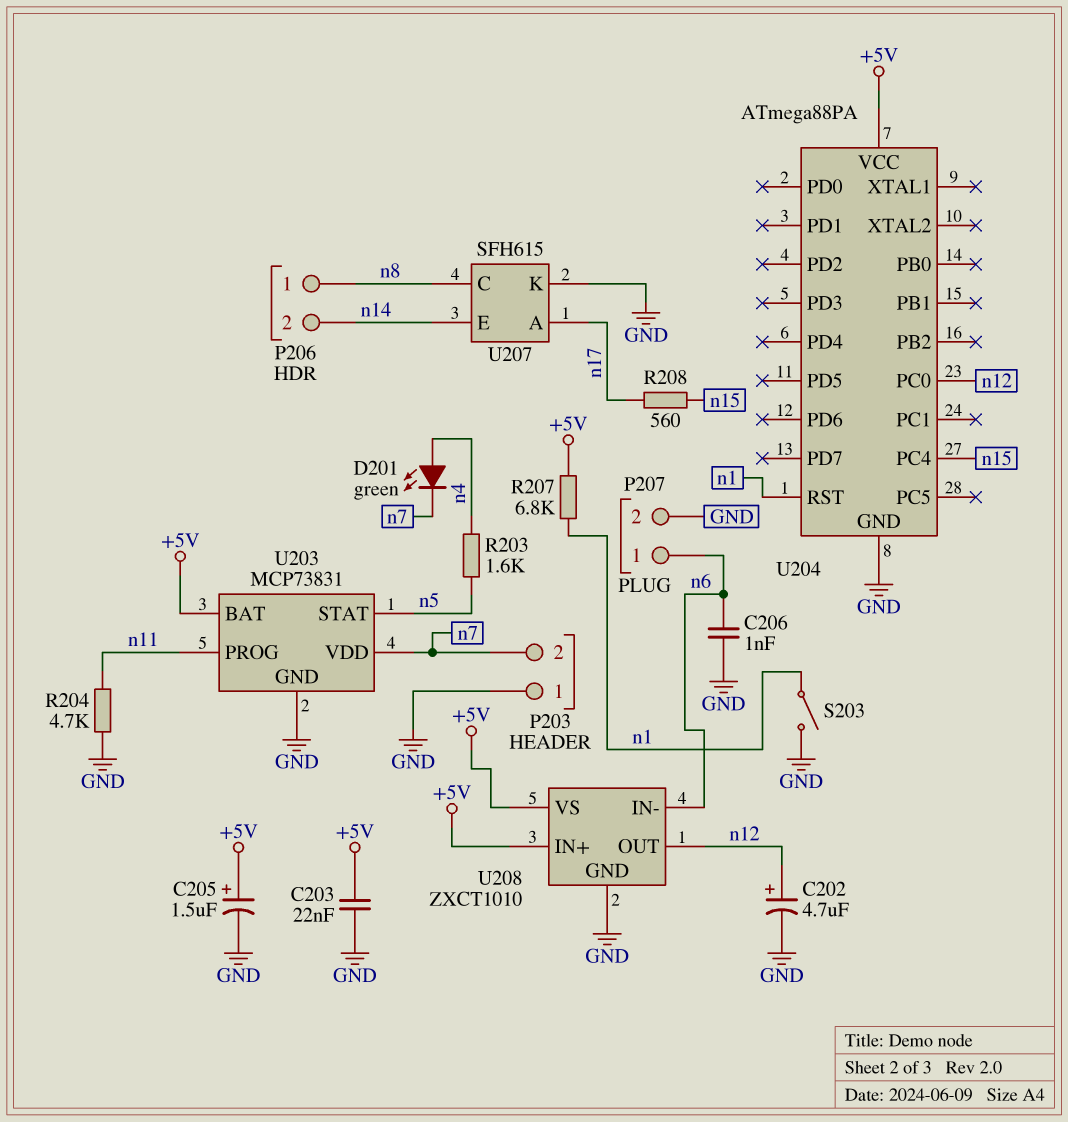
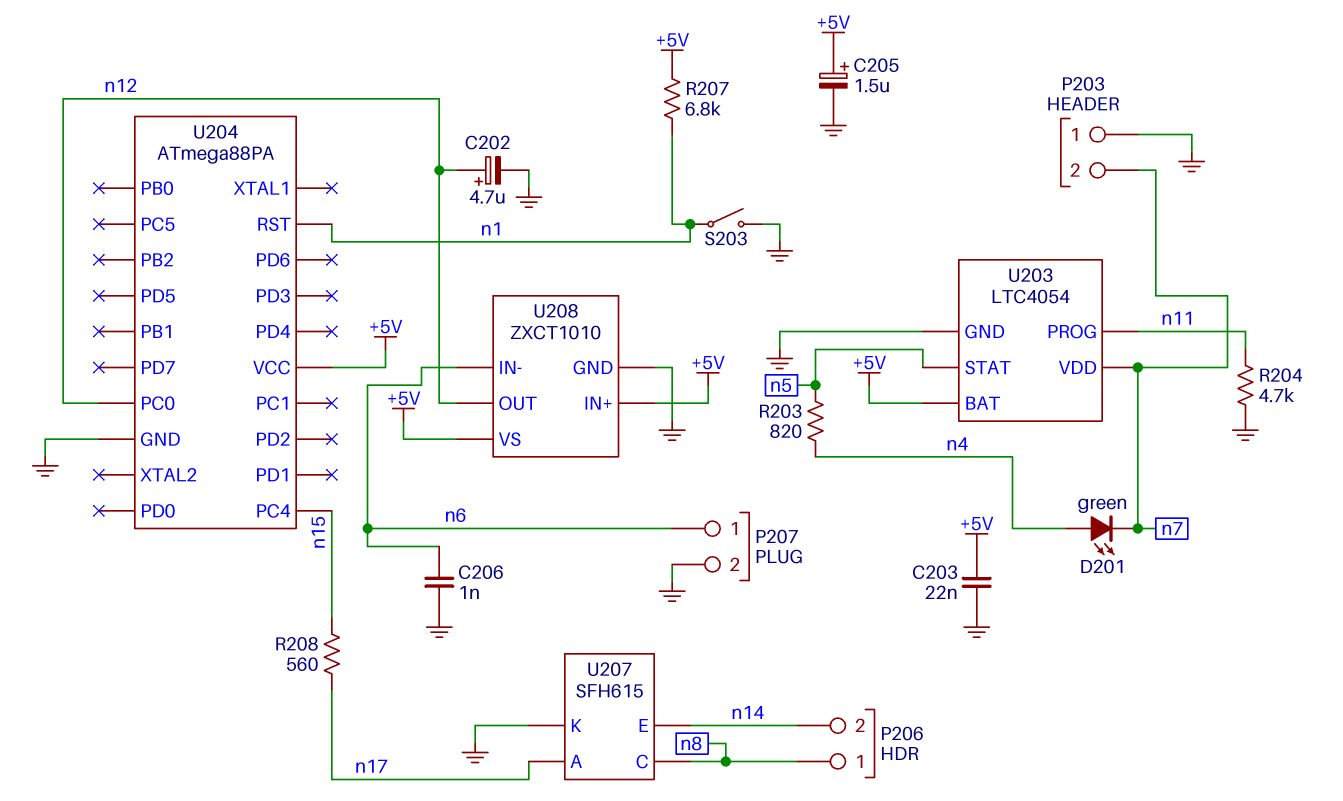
R203: 1.6k (n4, n5) -> 820 (n4, n5)
U203: MCP73831 -> LTC4054

